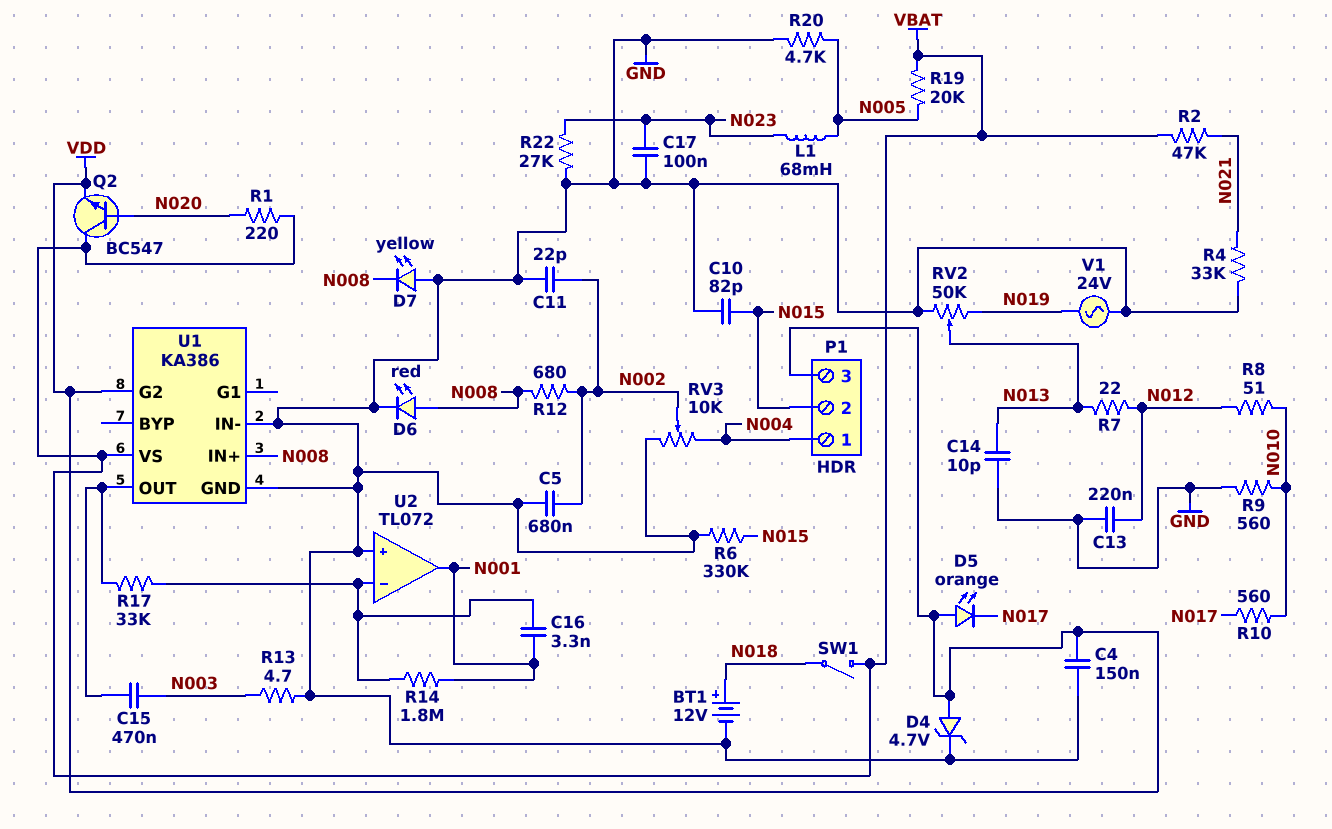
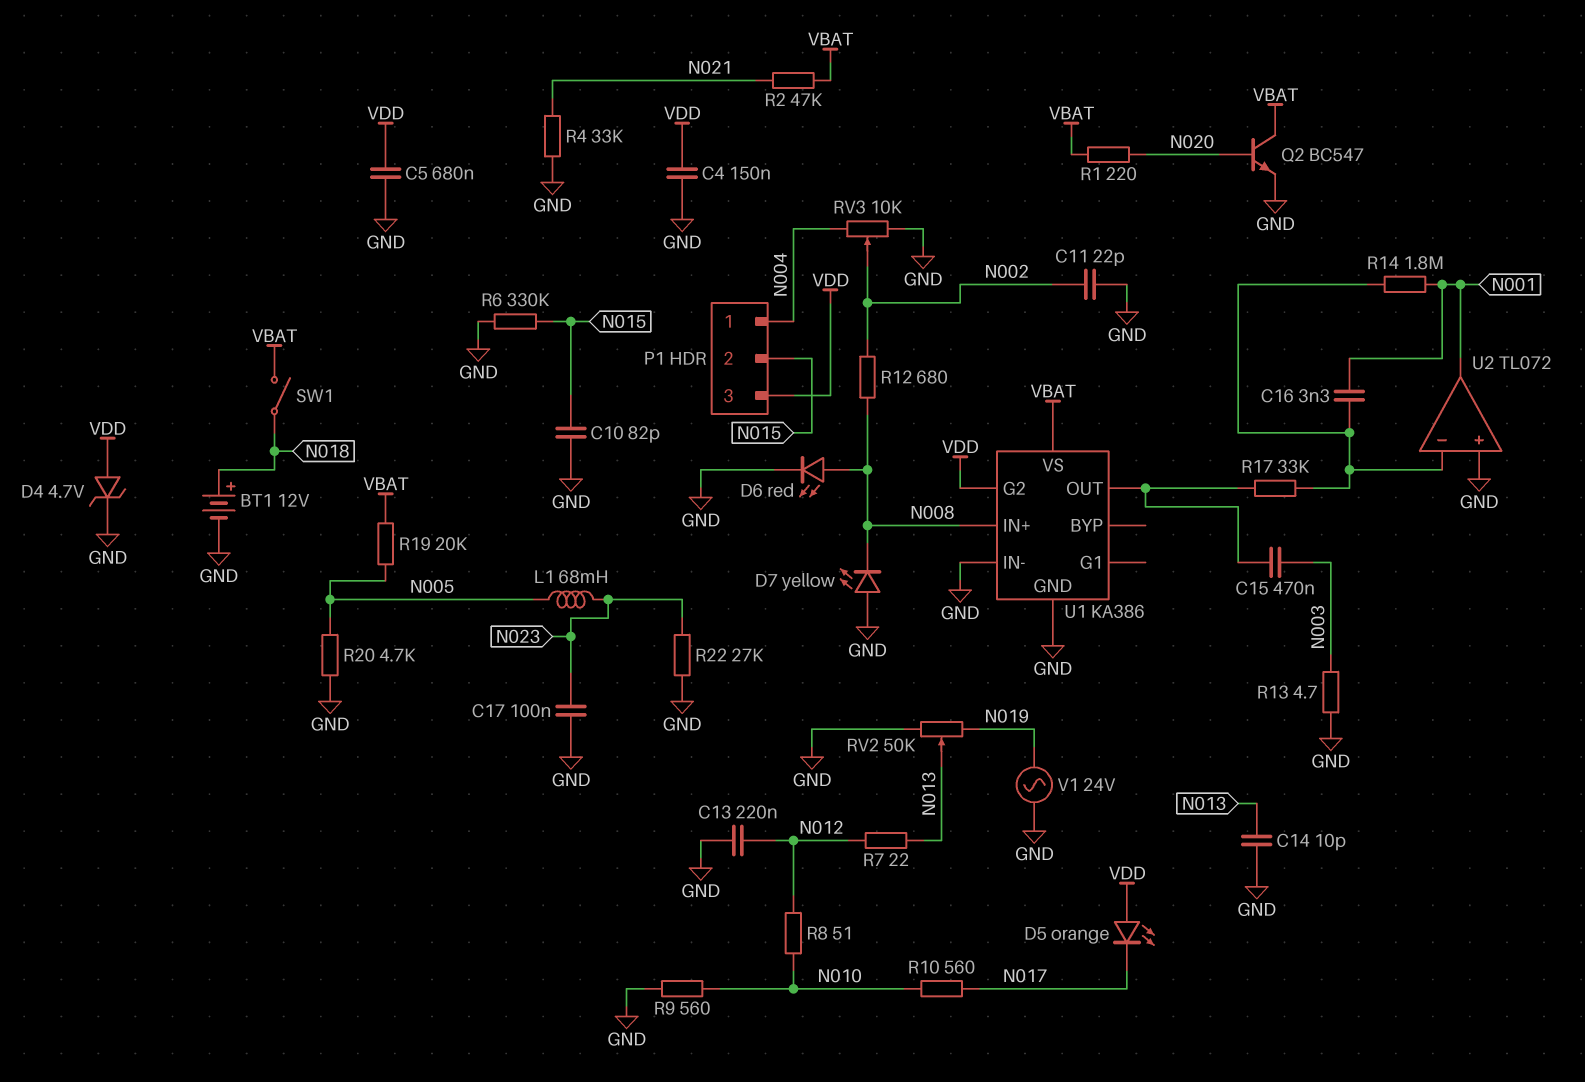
C5: 680nF (GND, N002) -> 680nF (GND, VDD)
Q2: NPN BC547 (B N020, C VBAT, E VDD) -> NPN BC547 (B N020, C VBAT, E GND)

